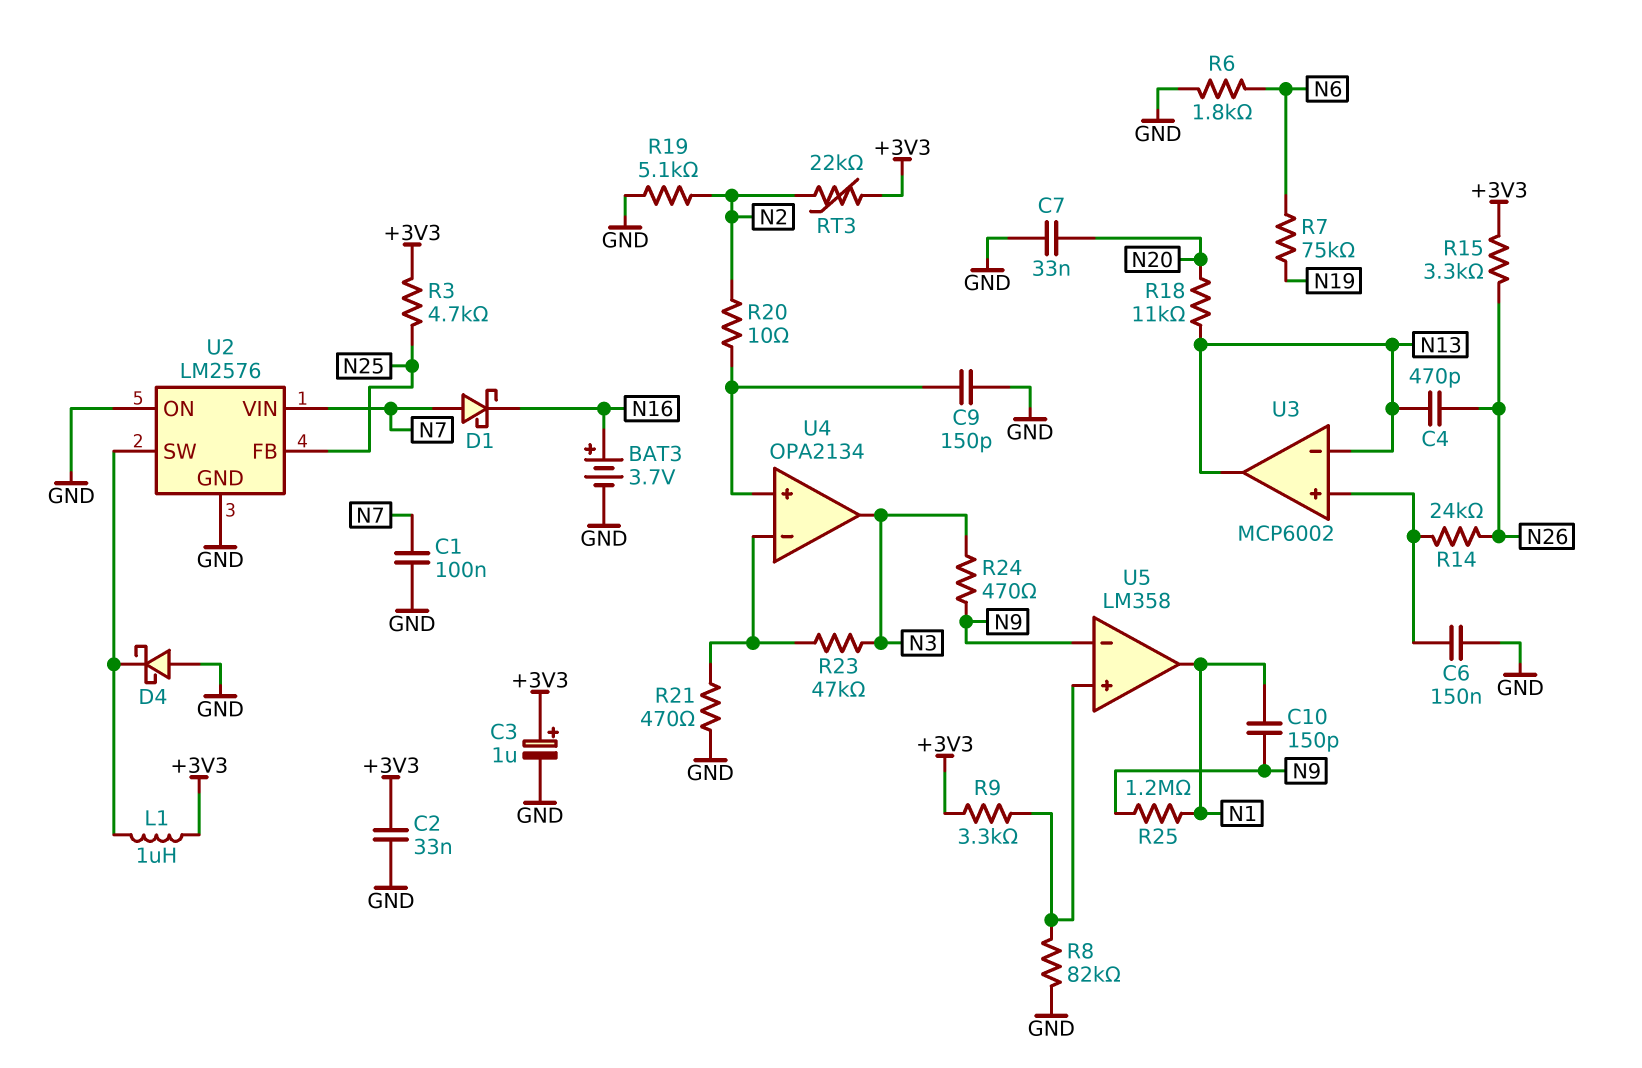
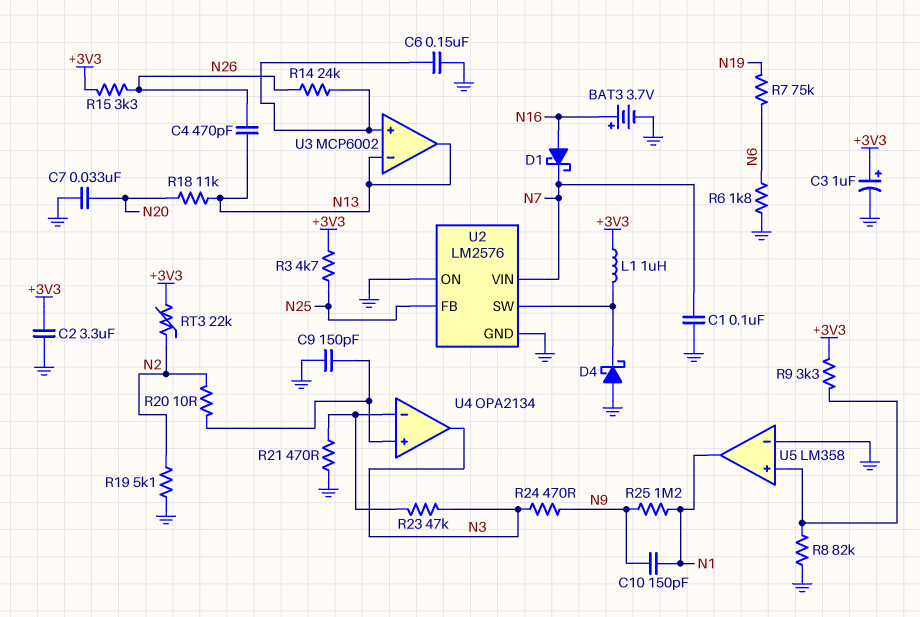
C2: 33nF (+3V3, GND) -> 3.3uF (+3V3, GND)
D1: schottky (A N7, K N16) -> schottky (A N16, K N7)
U5 pin in-: N9 -> GND

